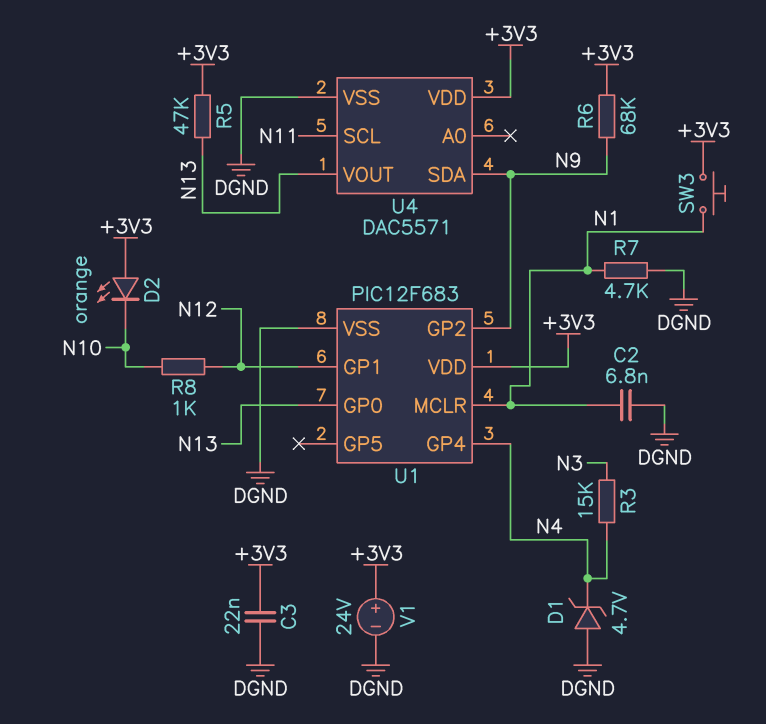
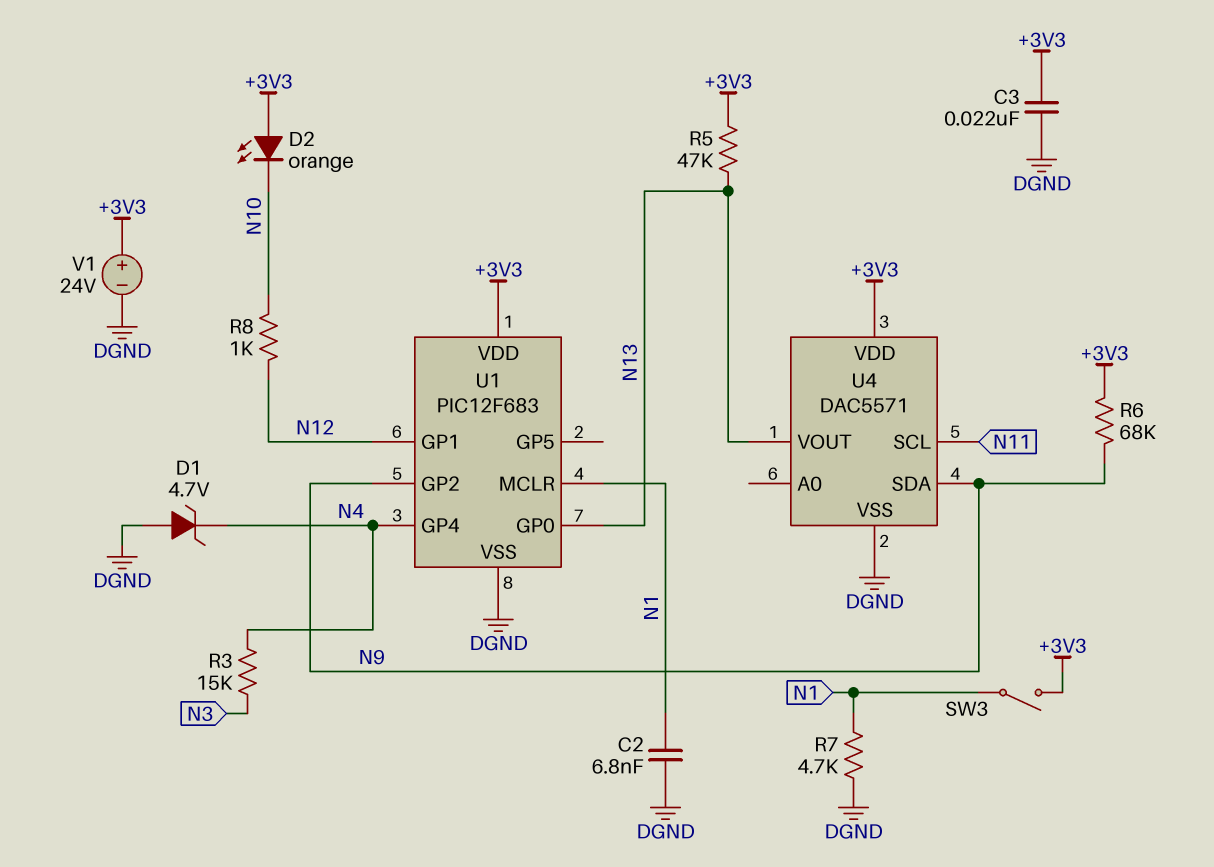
SW3: button (+3V3, N1) -> switch (+3V3, N1)

